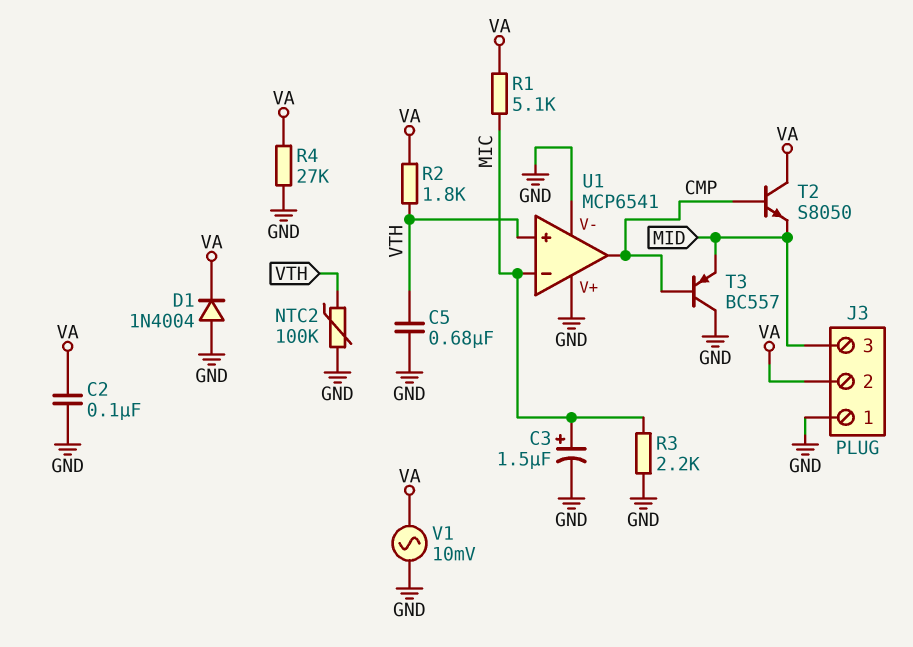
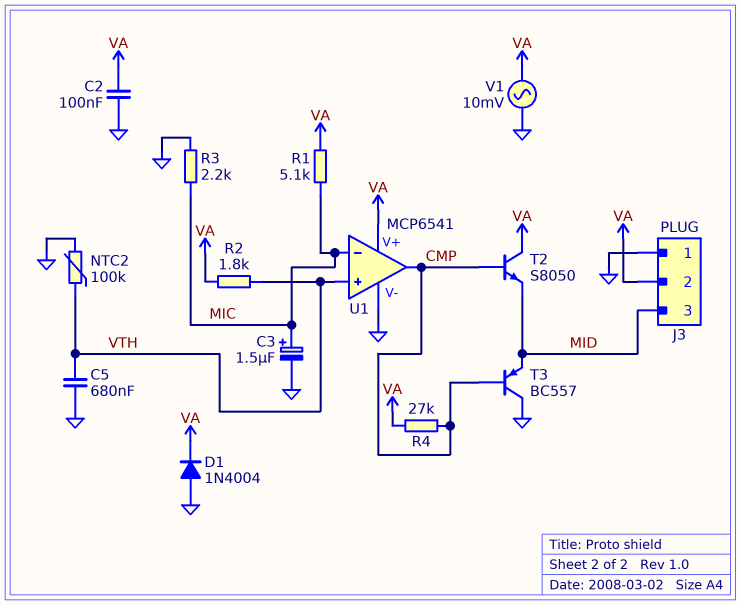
R4: 27k (GND, VA) -> 27k (CMP, VA)
U1 pin V+: GND -> VA

